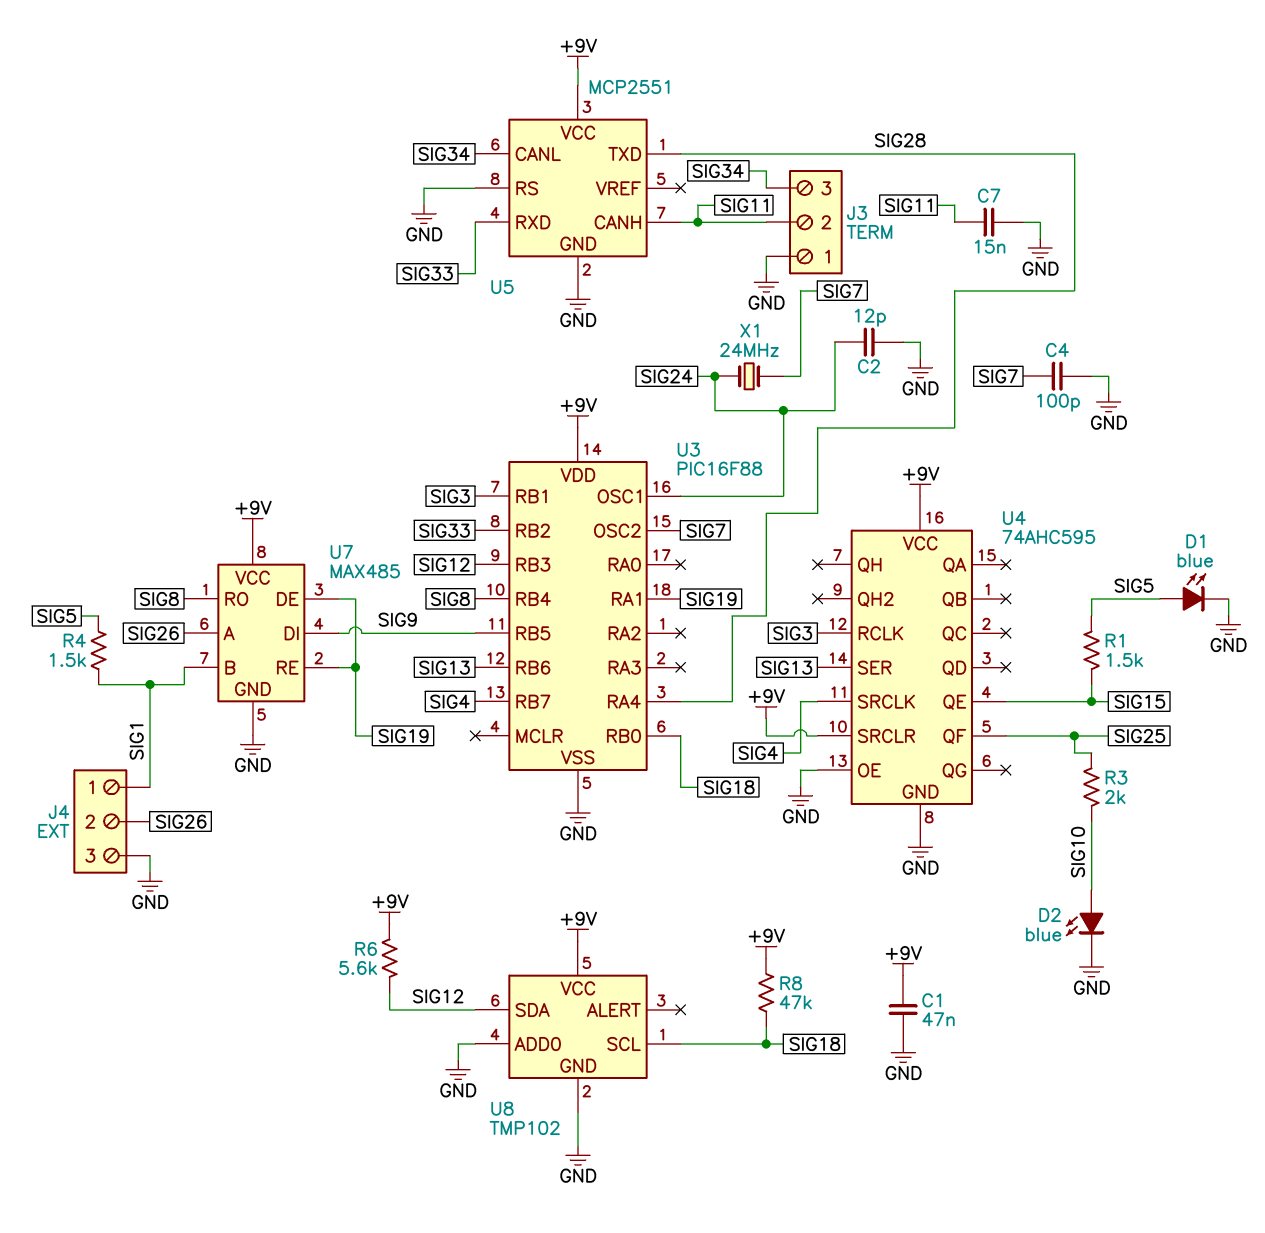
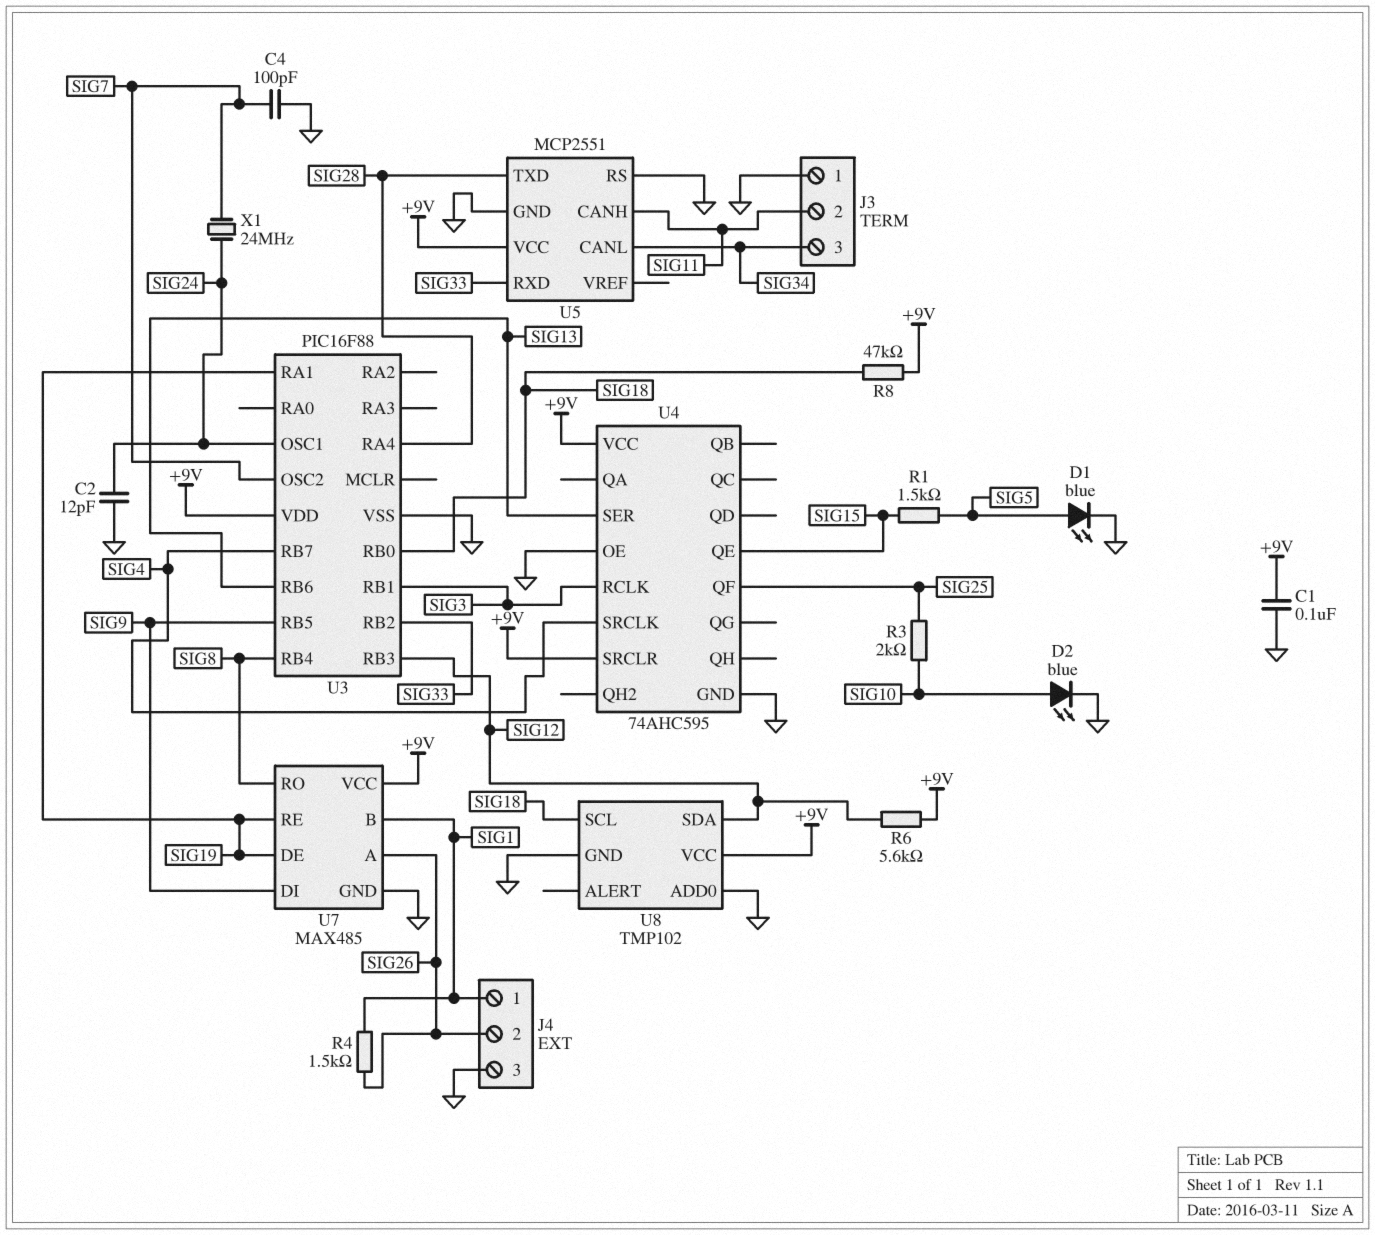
C1: 47nF (+9V, GND) -> 100nF (+9V, GND)
C7: 15nF (GND, SIG11) -> none
R4: 1.5k (SIG1, SIG5) -> 1.5k (SIG1, SIG26)

